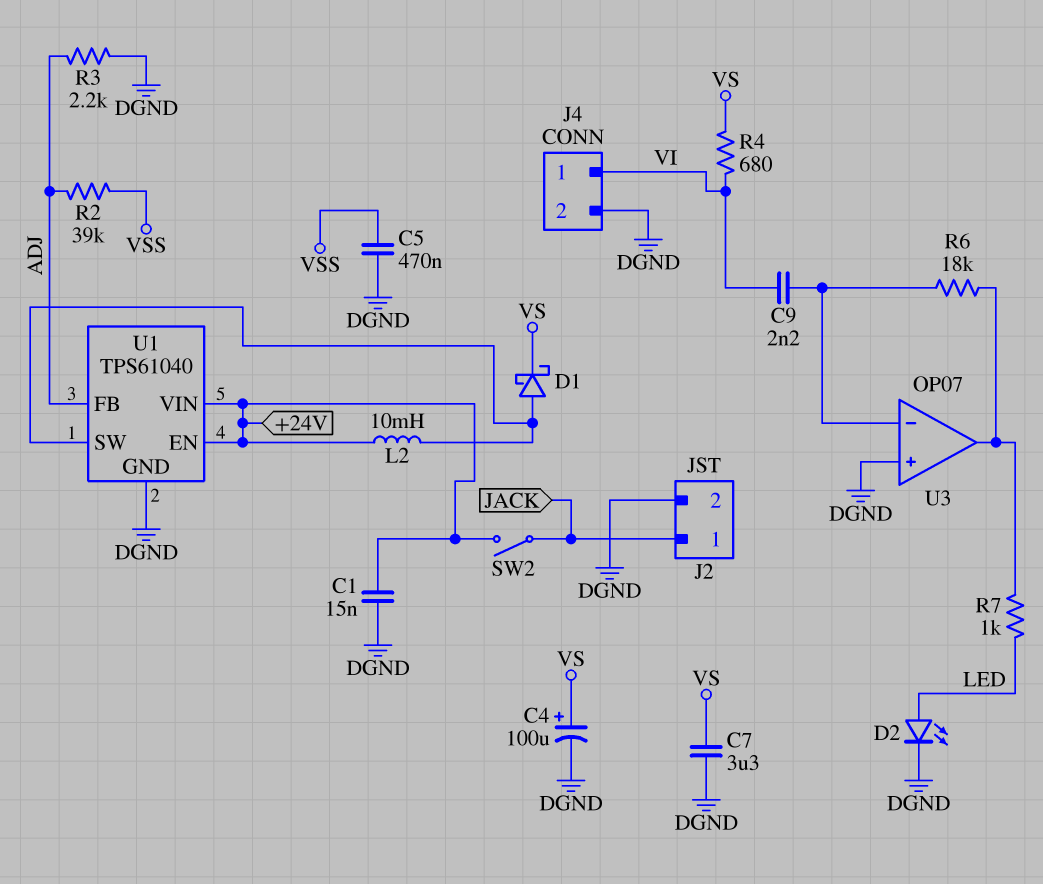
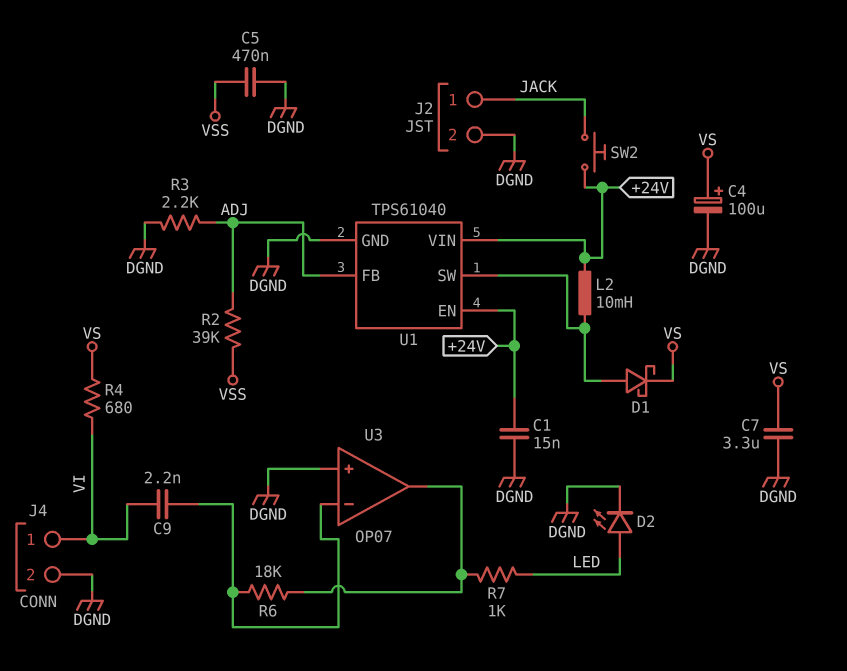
SW2: switch (+24V, JACK) -> button (+24V, JACK)

